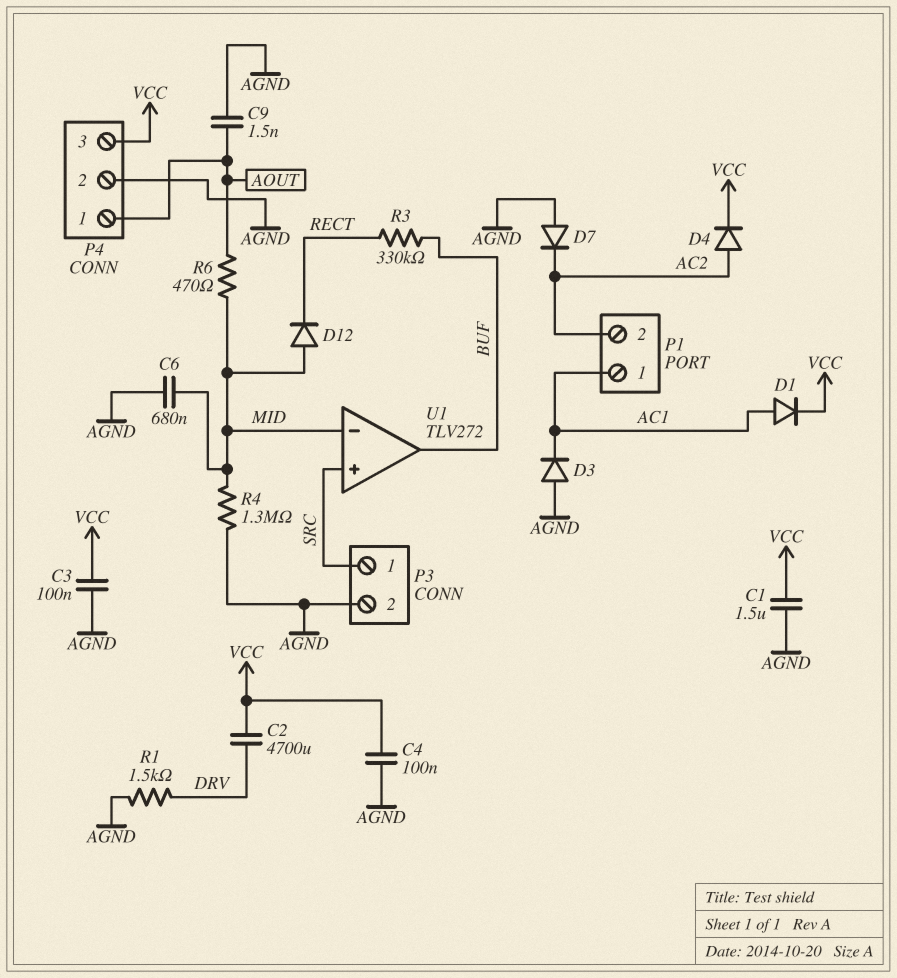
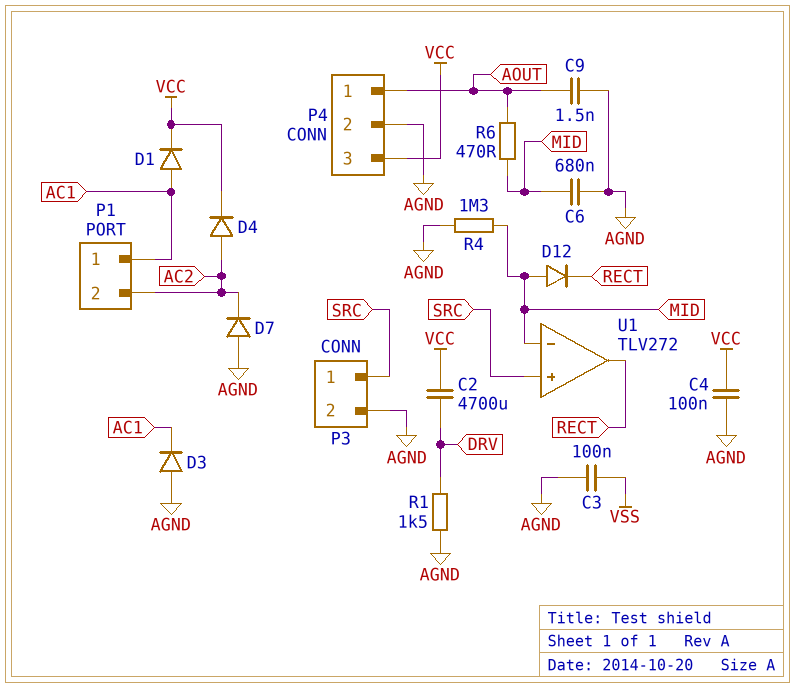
C1: 1.5uF (AGND, VCC) -> none
C3: 100nF (AGND, VCC) -> 100nF (AGND, VSS)
R3: 330k (BUF, RECT) -> none
U1 pin out: BUF -> RECT

